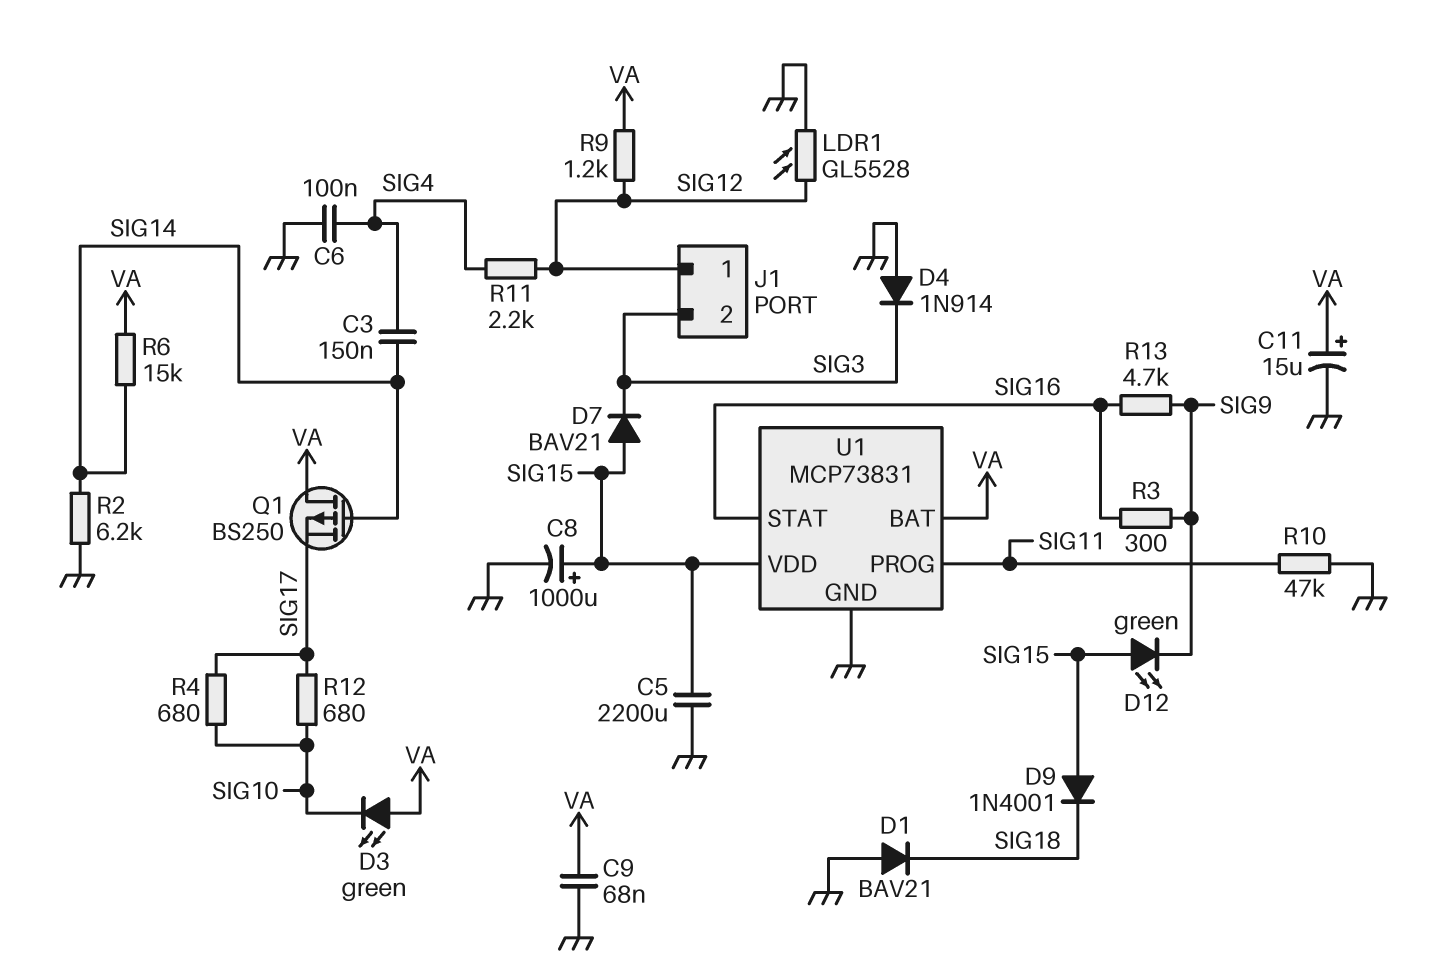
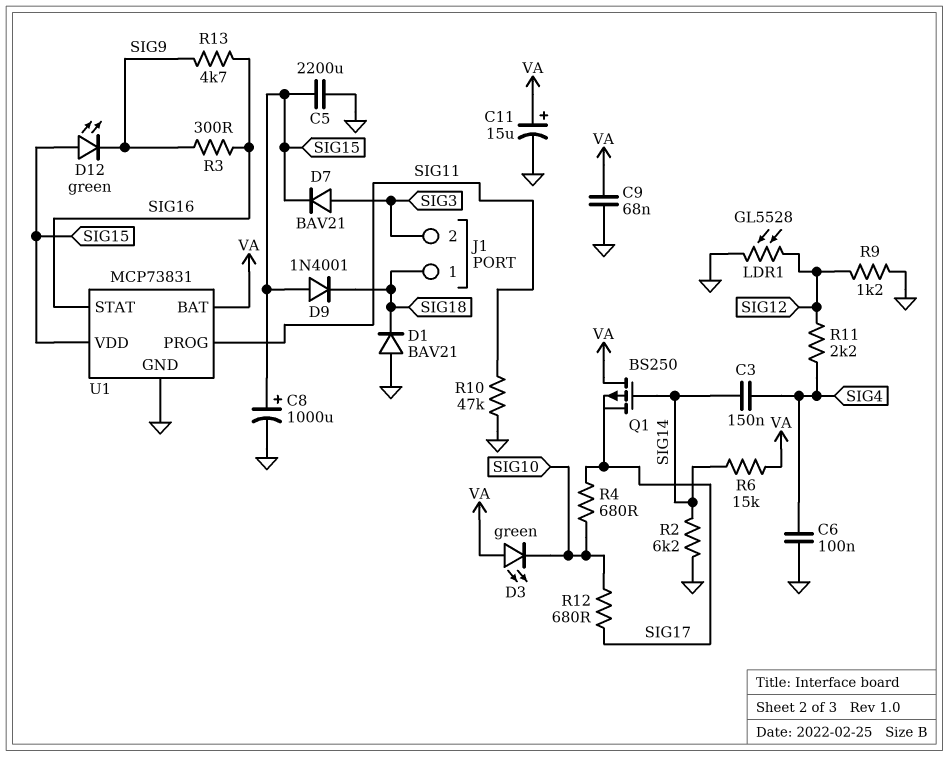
D4: diode 1N914 (A GND, K SIG3) -> none
D7: diode BAV21 (A SIG15, K SIG3) -> diode BAV21 (A SIG3, K SIG15)
J1 pin 1: SIG12 -> SIG18
R9: 1.2k (SIG12, VA) -> 1.2k (GND, SIG12)

